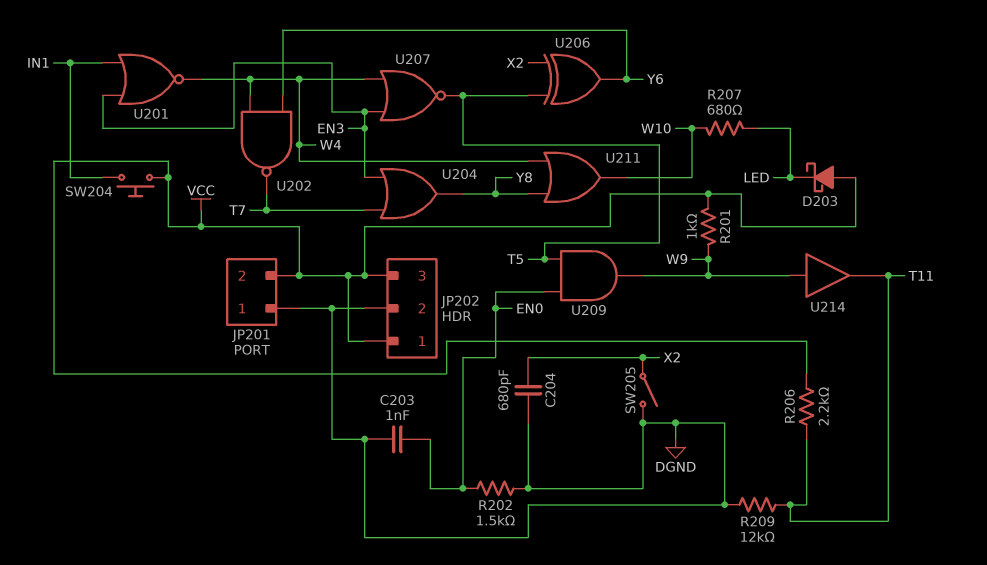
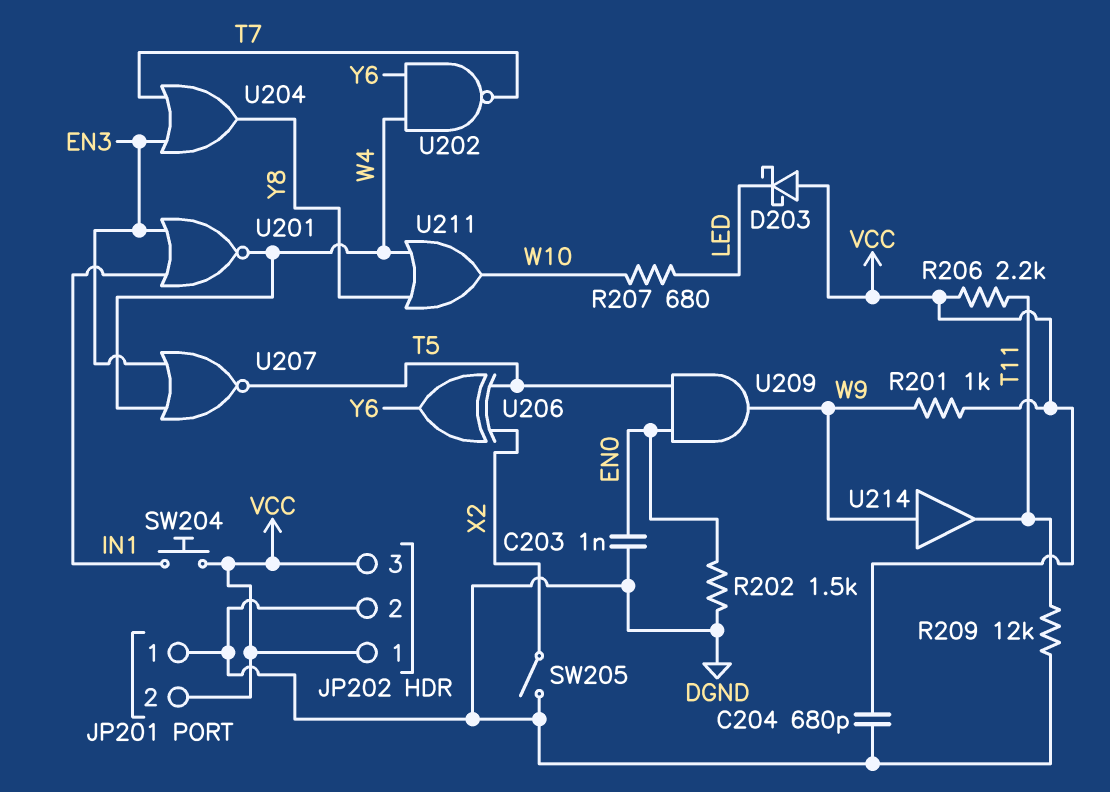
C204: 680pF (DGND, X2) -> 680pF (DGND, VCC)

